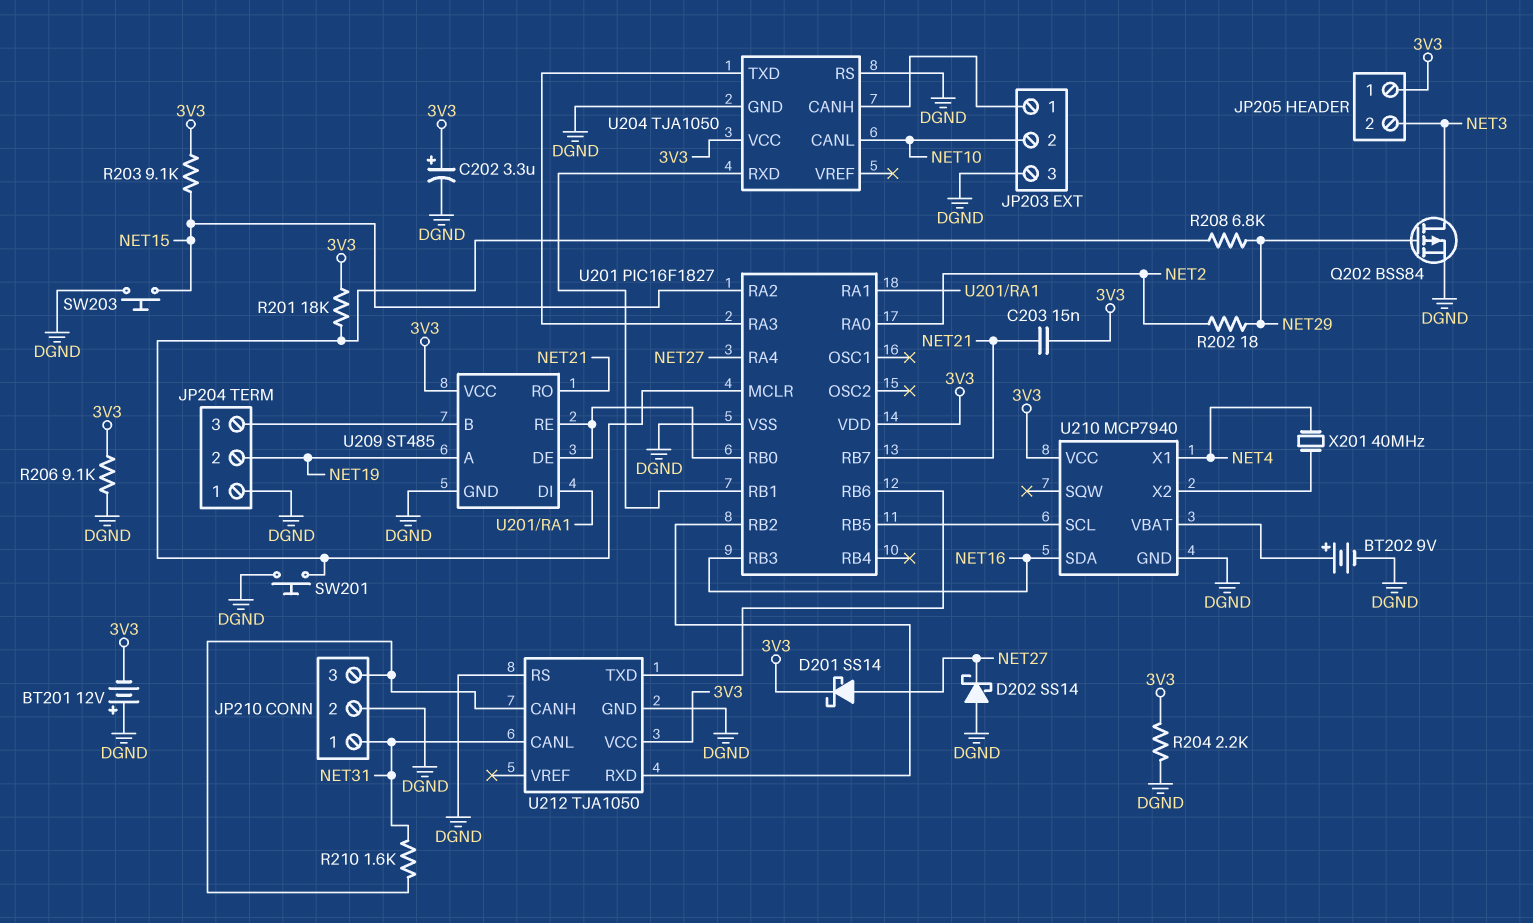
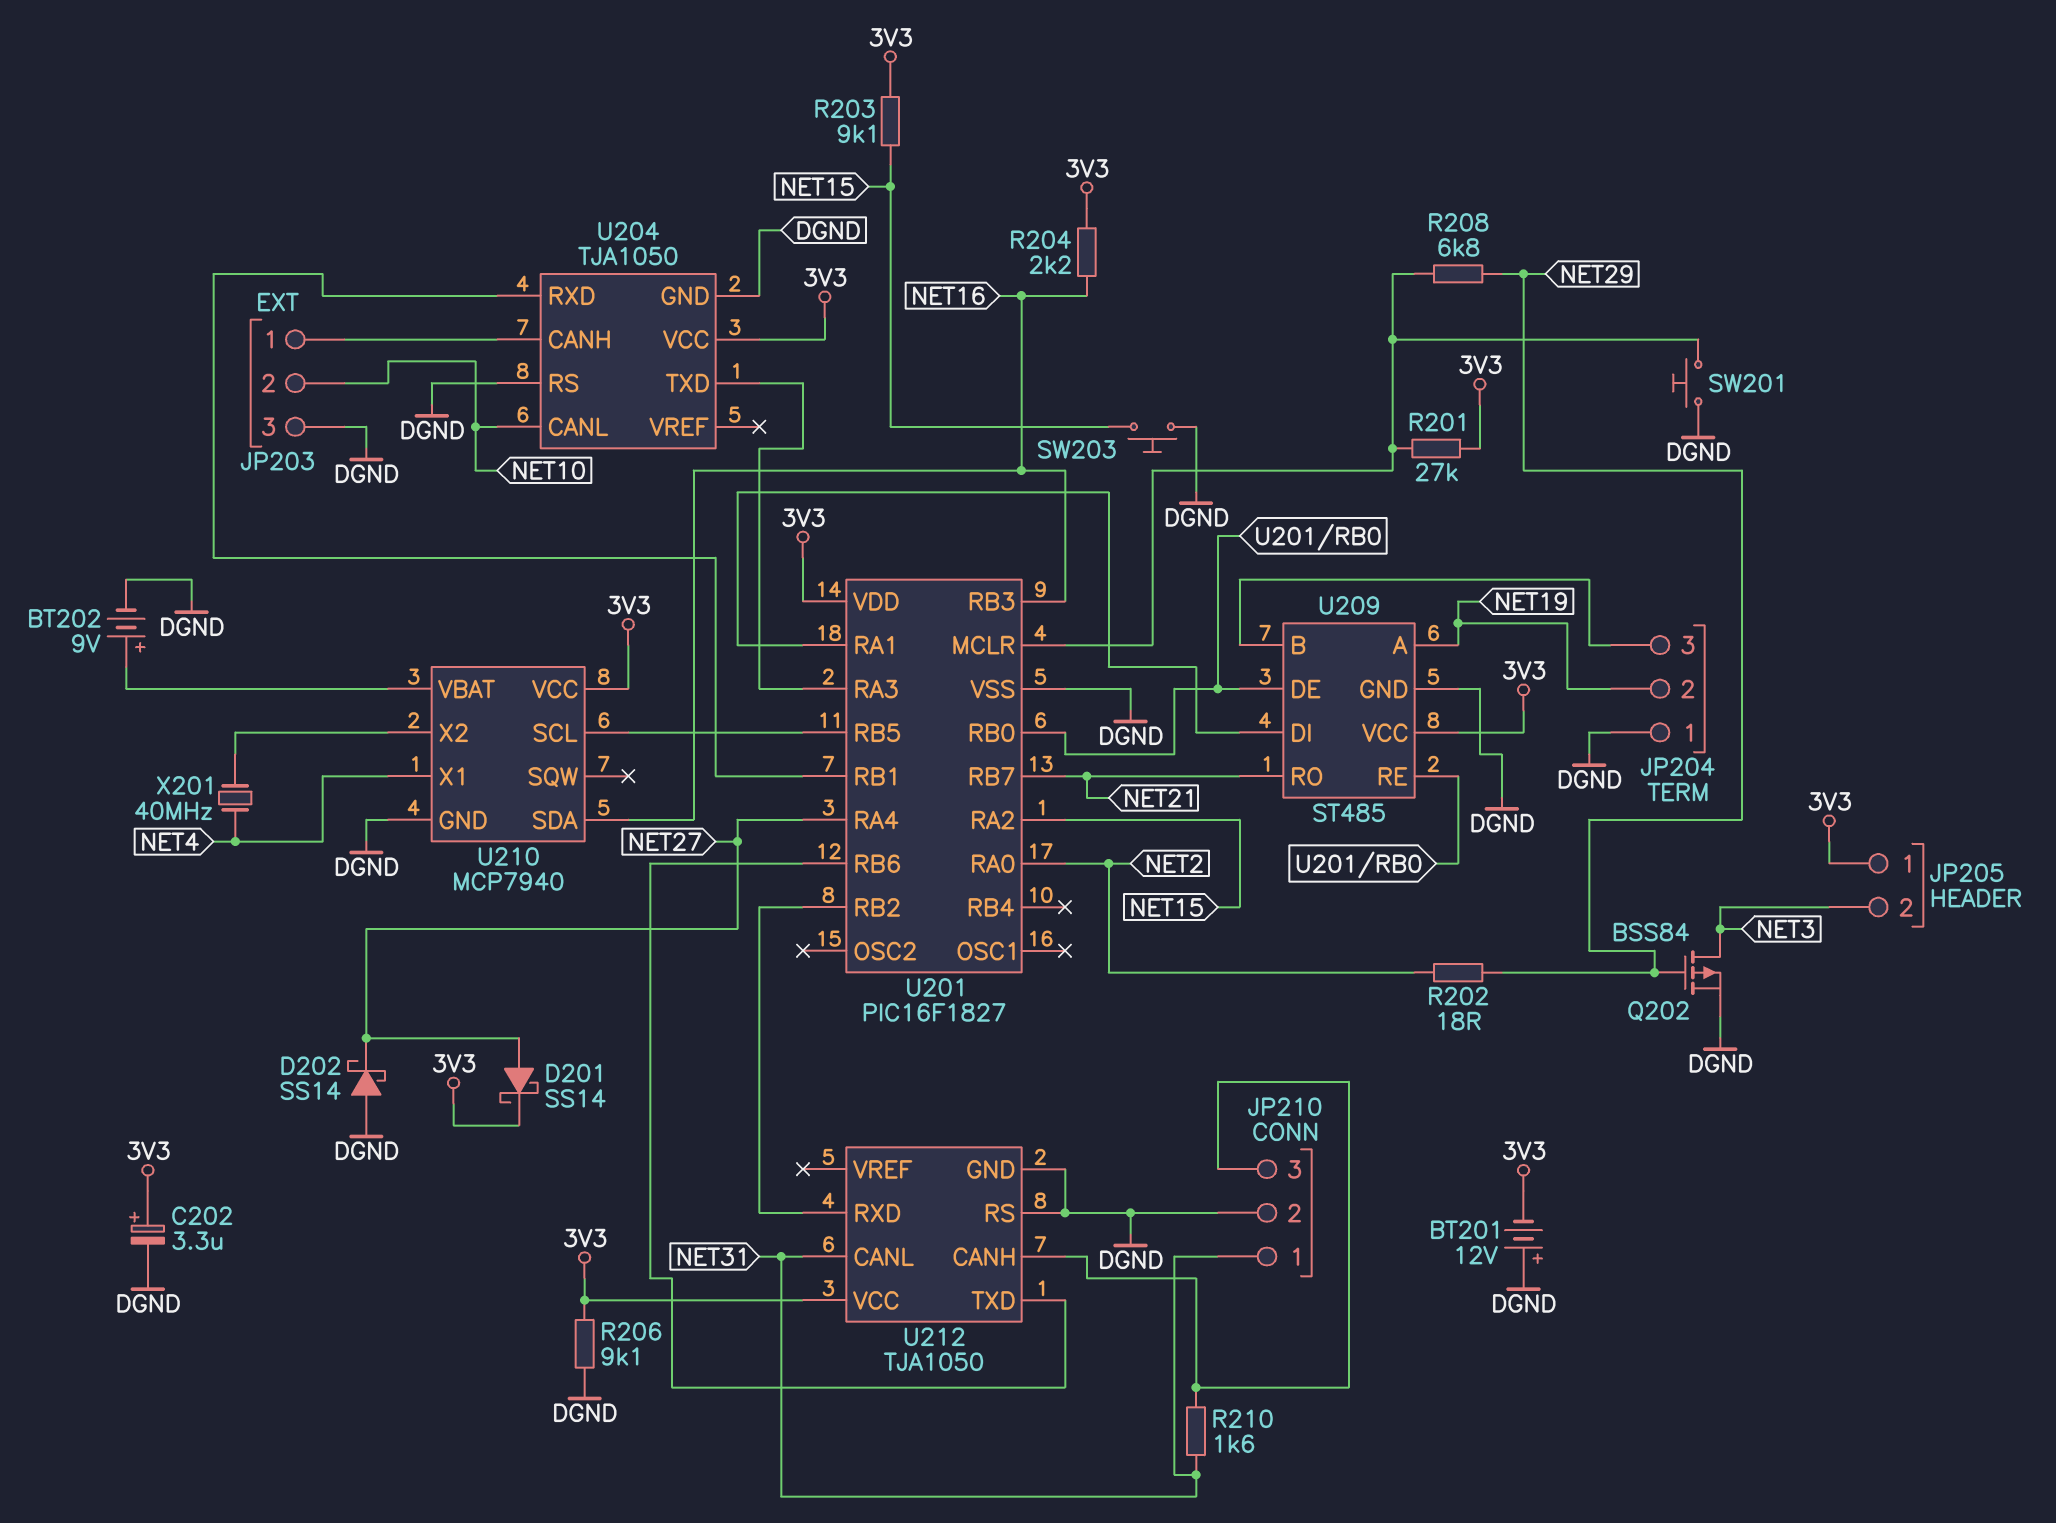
C203: 15nF (3V3, NET21) -> none
R201: 18k (3V3, U201/MCLR) -> 27k (3V3, U201/MCLR)
R204: 2.2k (3V3, DGND) -> 2.2k (3V3, NET16)

